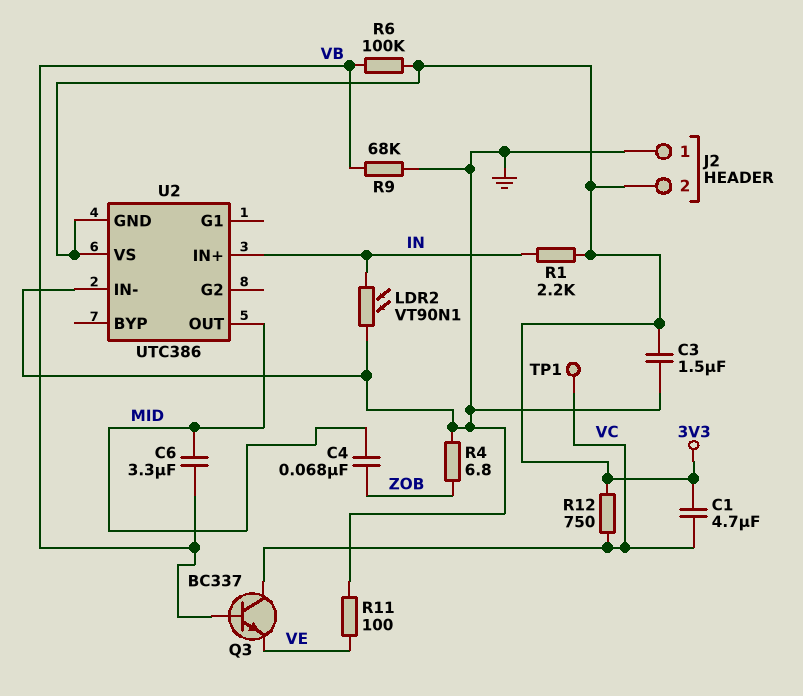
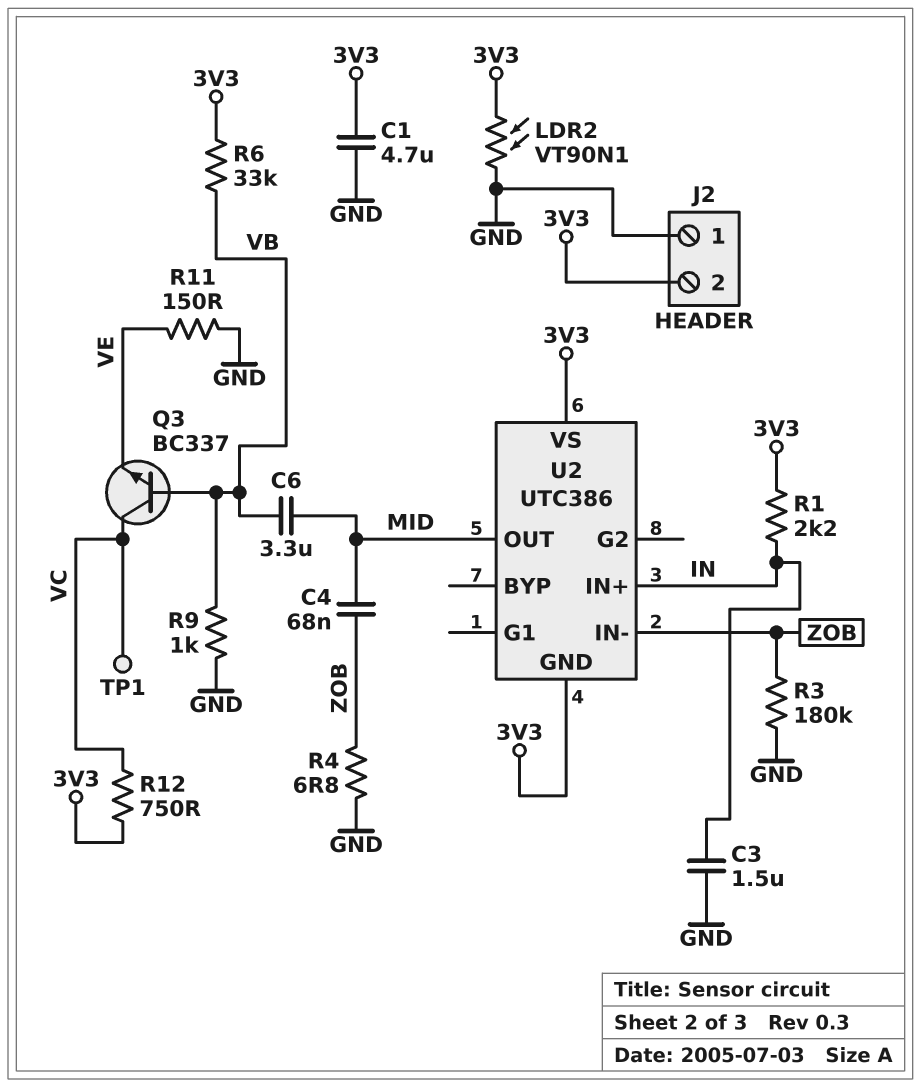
C1: 4.7uF (3V3, VC) -> 4.7uF (3V3, GND)
C3: 1.5uF (3V3, GND) -> 1.5uF (GND, IN)
LDR2: VT90N1 (GND, IN) -> VT90N1 (3V3, GND)
R3: none -> 180k (GND, ZOB)
R6: 100k (3V3, VB) -> 33k (3V3, VB)
R9: 68k (GND, VB) -> 1k (GND, VB)
R11: 100 (GND, VE) -> 150 (GND, VE)
U2 pin IN-: GND -> ZOB

